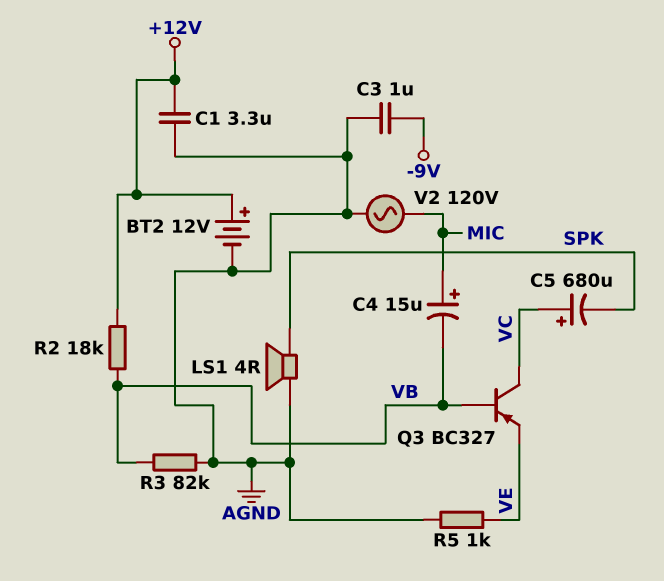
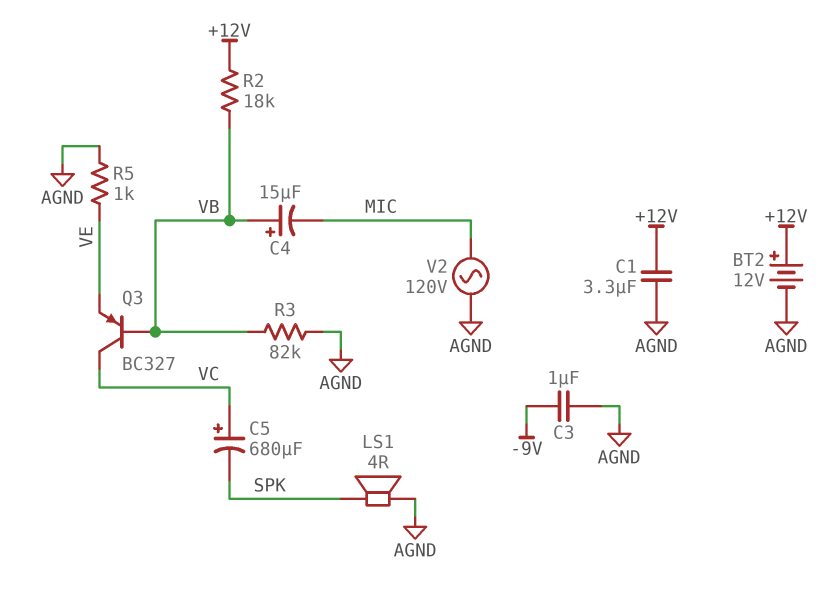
C4: 15uF (plus MIC, minus VB) -> 15uF (plus VB, minus MIC)

